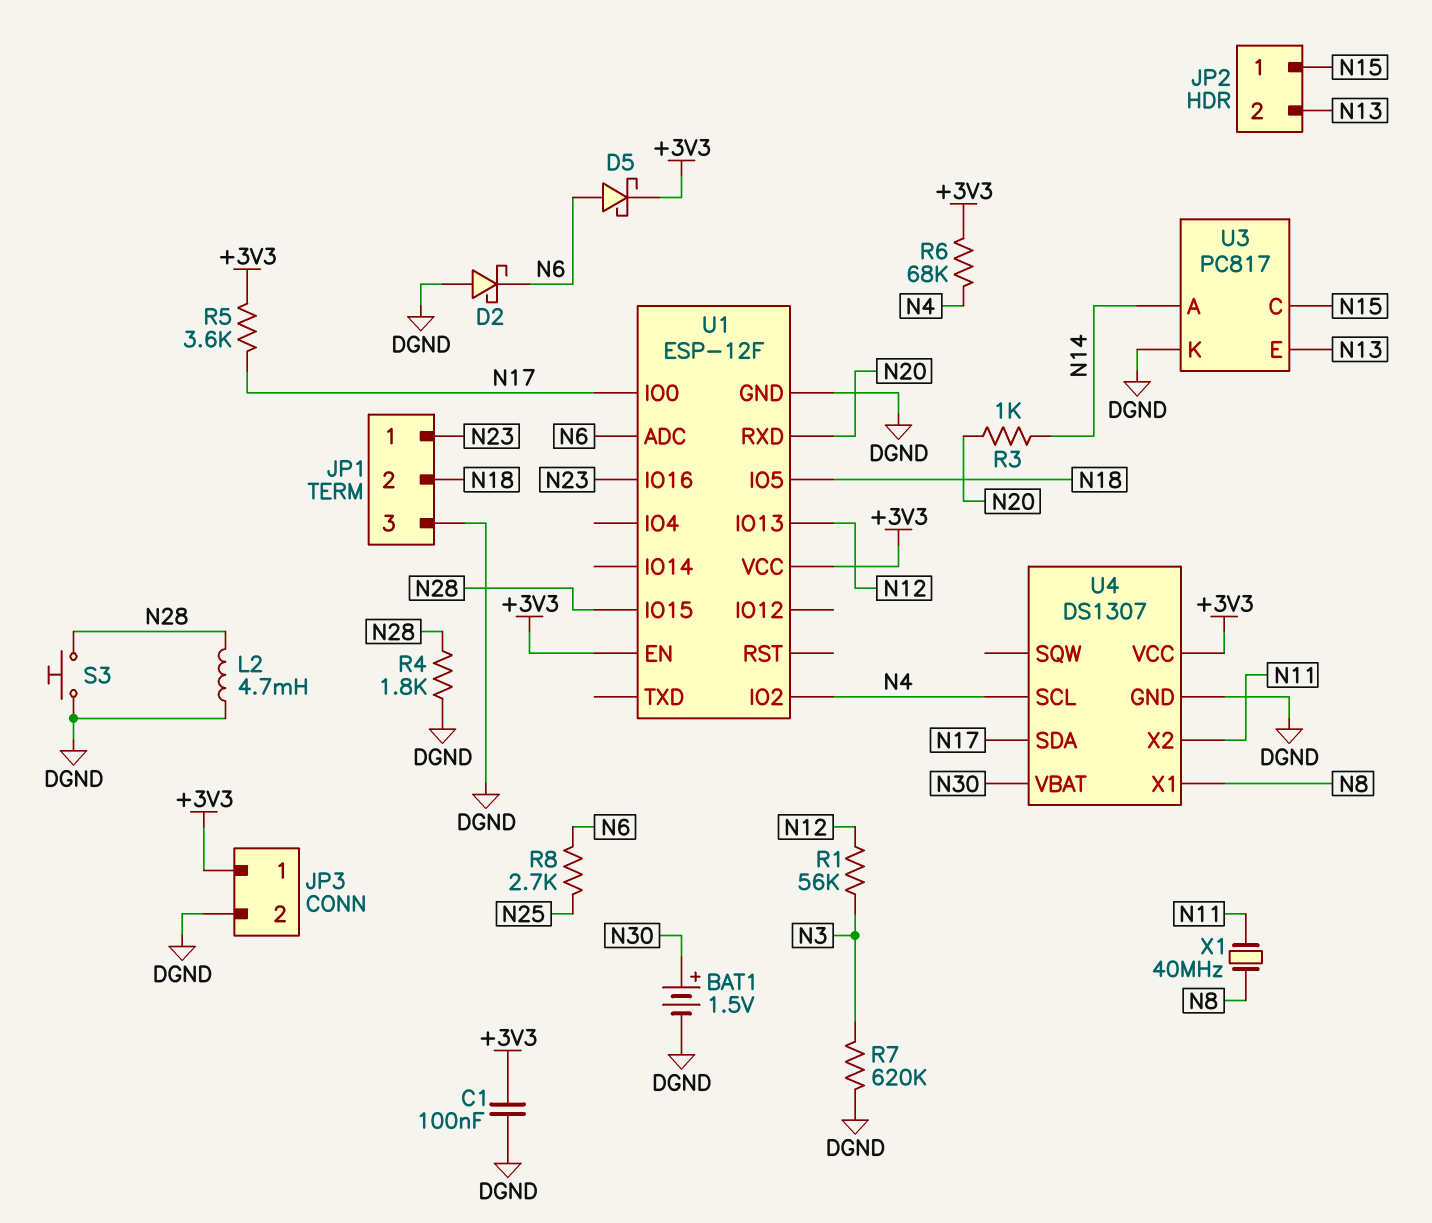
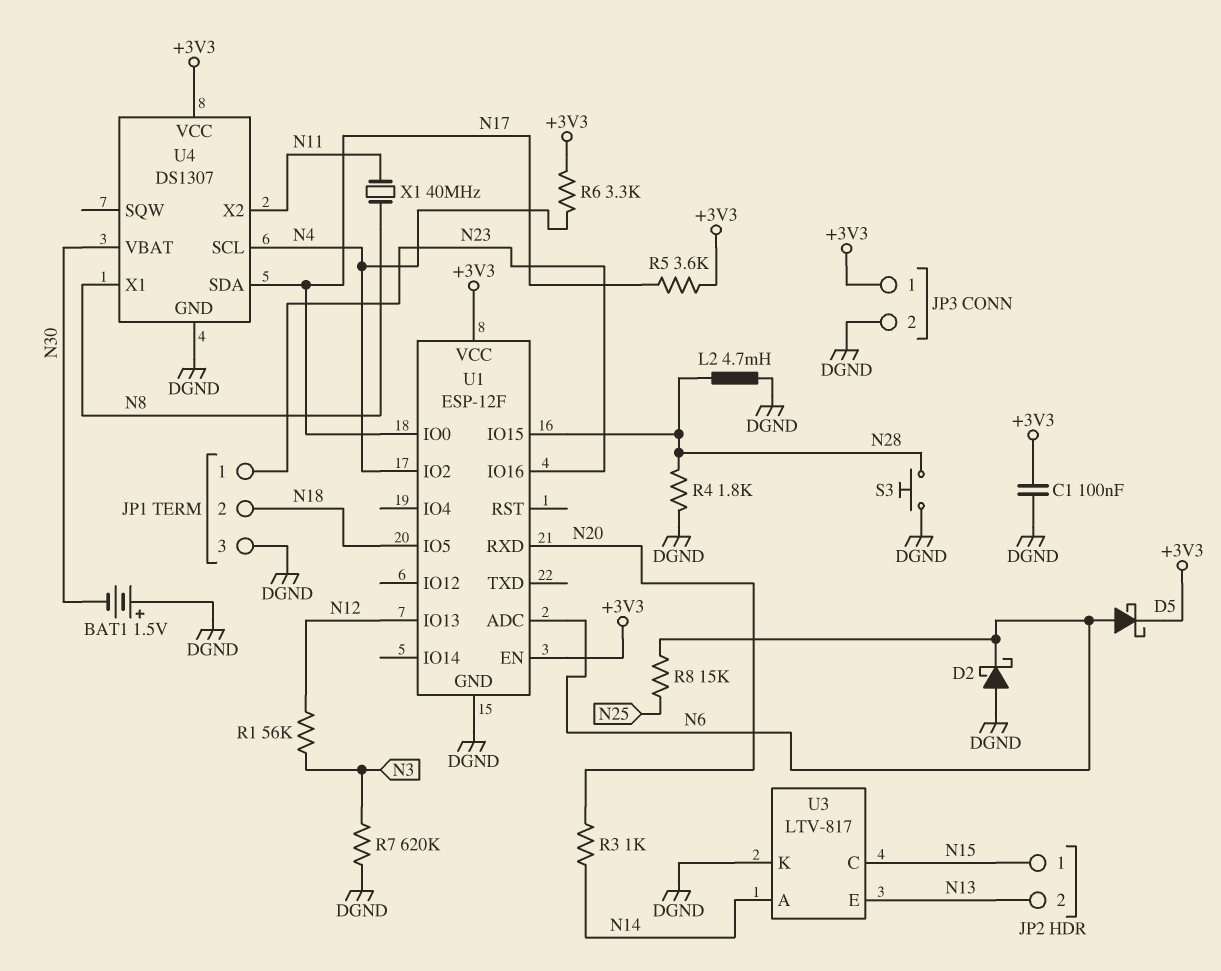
BAT1: 1.5V (plus N30, minus DGND) -> 1.5V (plus DGND, minus N30)
R6: 68k (+3V3, N4) -> 3.3k (+3V3, N4)
R8: 2.7k (N6, N25) -> 15k (N6, N25)
U3: PC817 -> LTV-817

